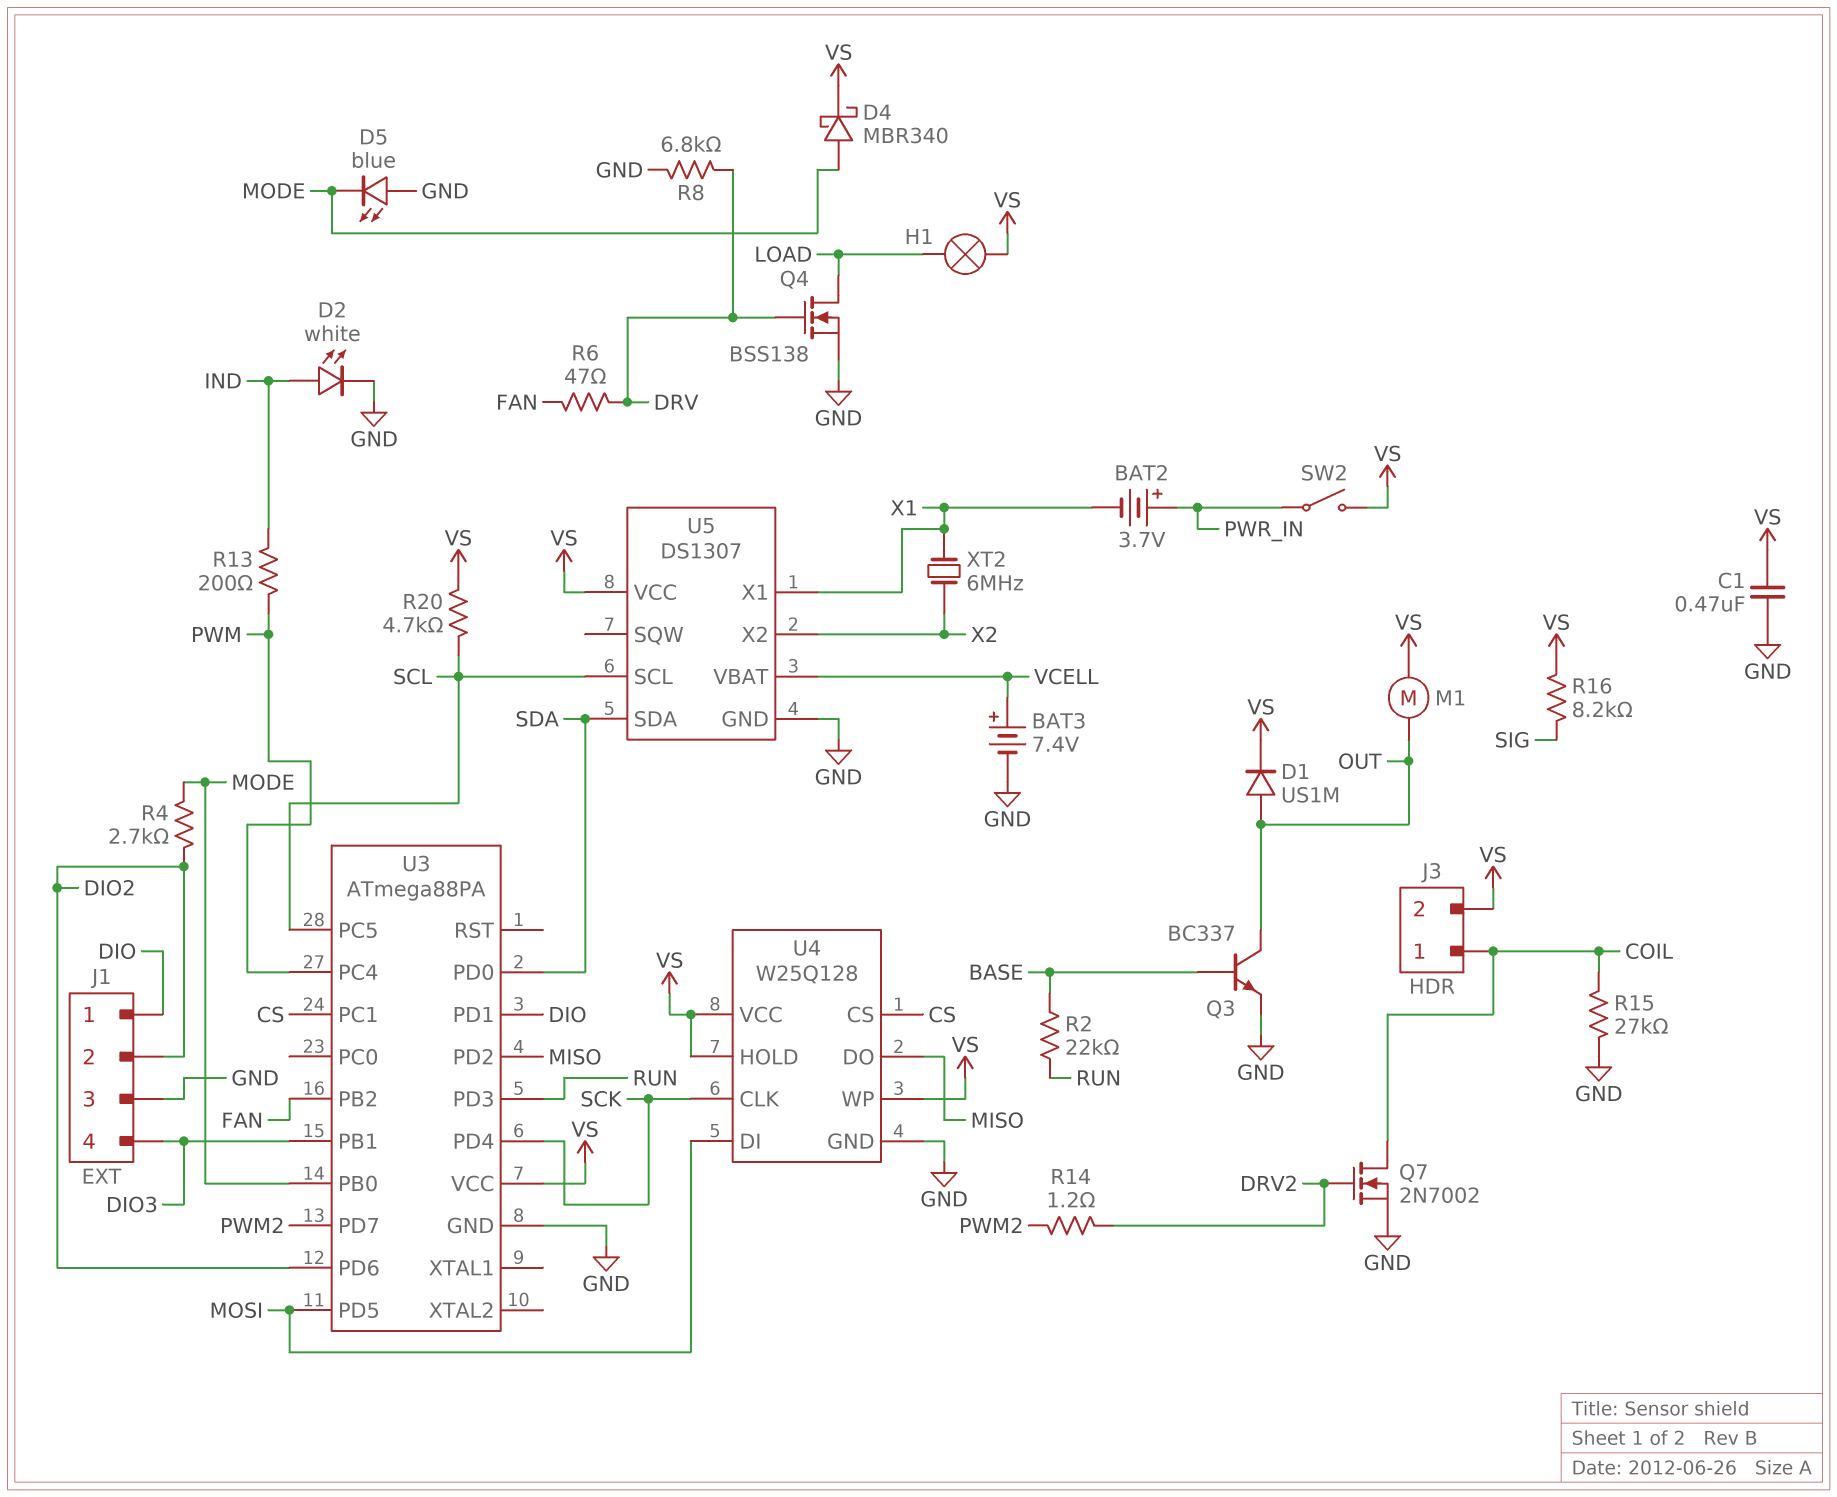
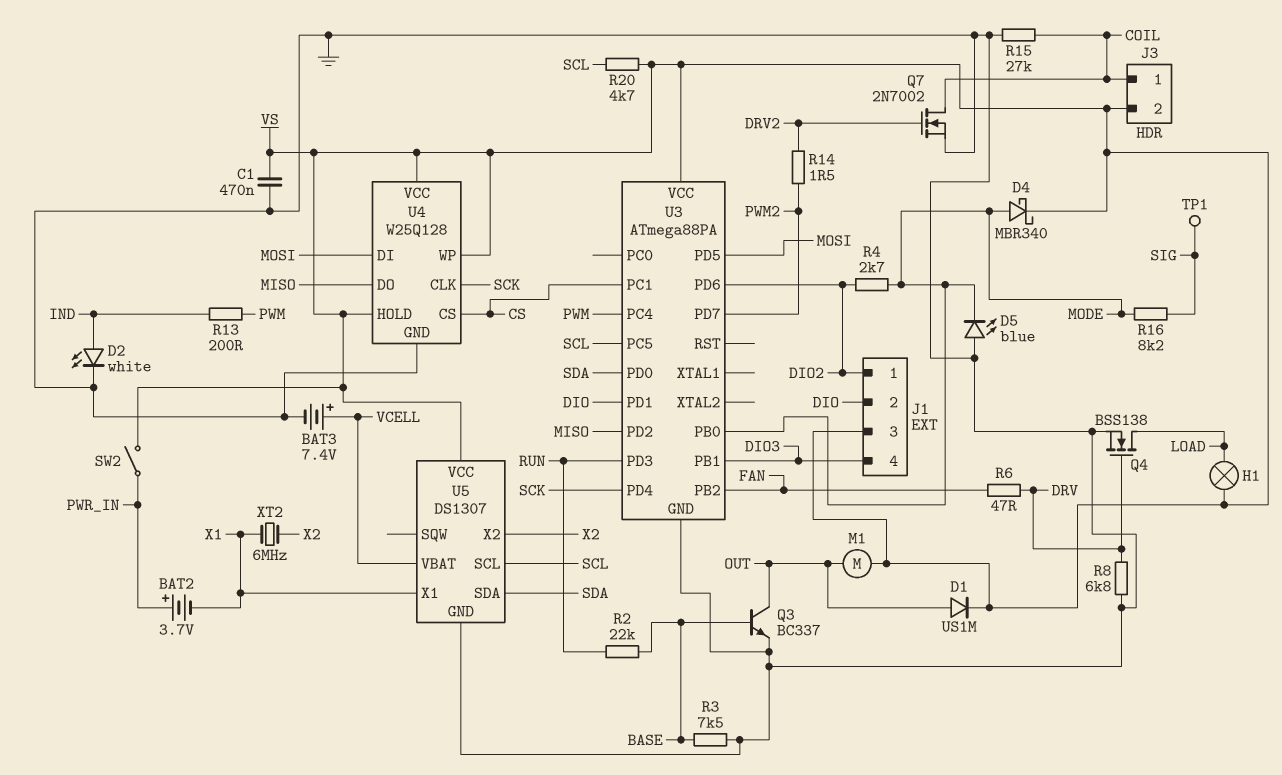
J1 pin 1: DIO -> DIO2
J1 pin 2: DIO2 -> DIO
J1 pin 3: GND -> VS
R3: none -> 7.5k (BASE, GND)
R14: 1.2 (DRV2, PWM2) -> 1.5 (DRV2, PWM2)
R16: 8.2k (SIG, VS) -> 8.2k (MODE, SIG)
TP1: none -> test point (SIG)

